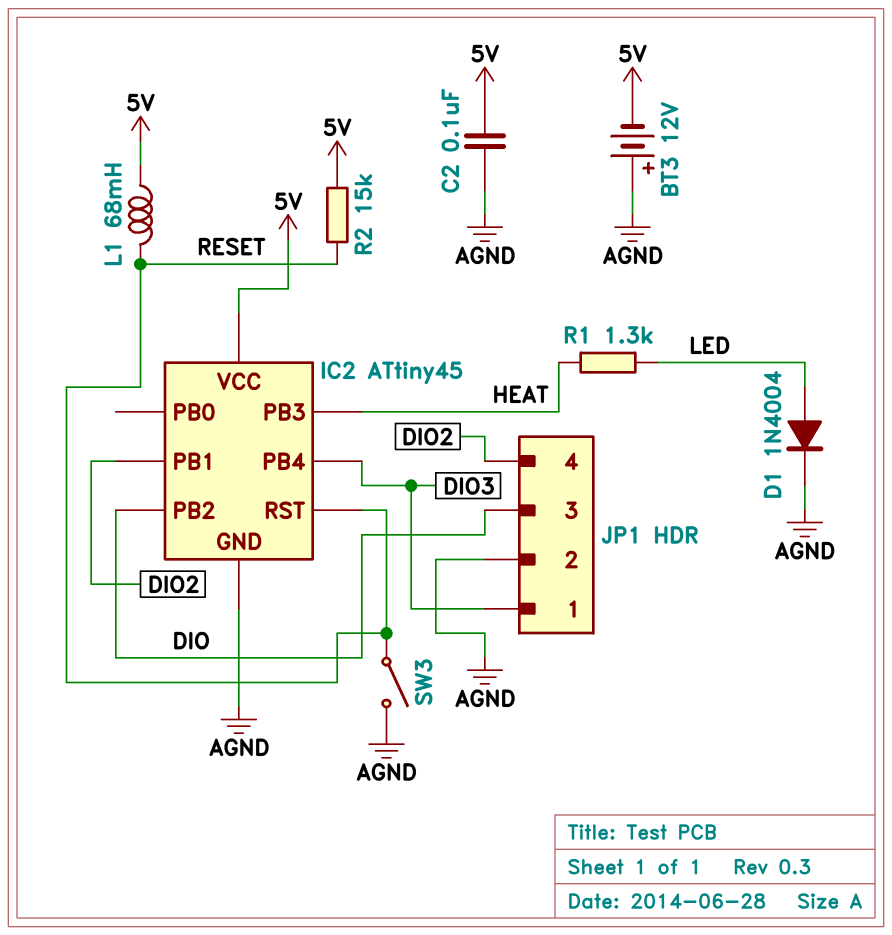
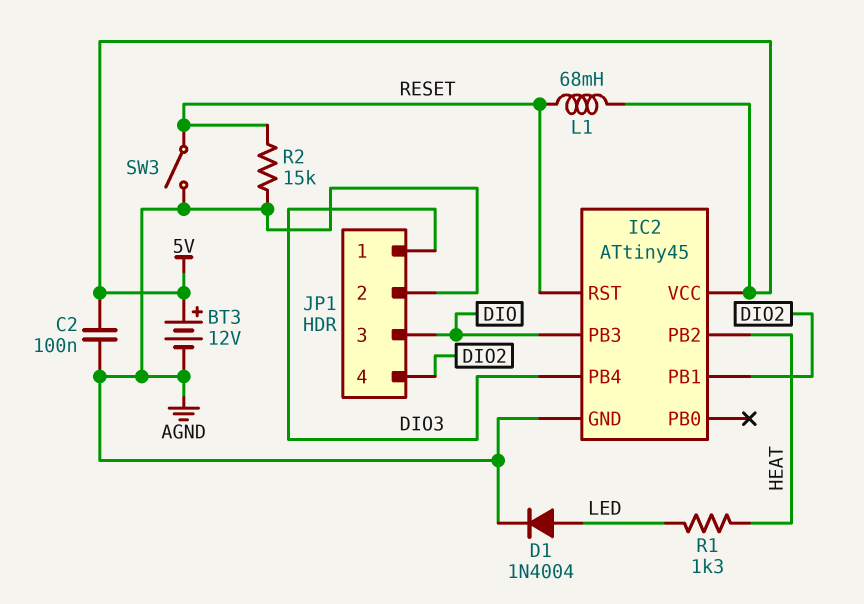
BT3: 12V (plus AGND, minus 5V) -> 12V (plus 5V, minus AGND)
IC2 pin PB2: DIO -> HEAT
IC2 pin PB3: HEAT -> DIO
R2: 15k (5V, RESET) -> 15k (AGND, RESET)

